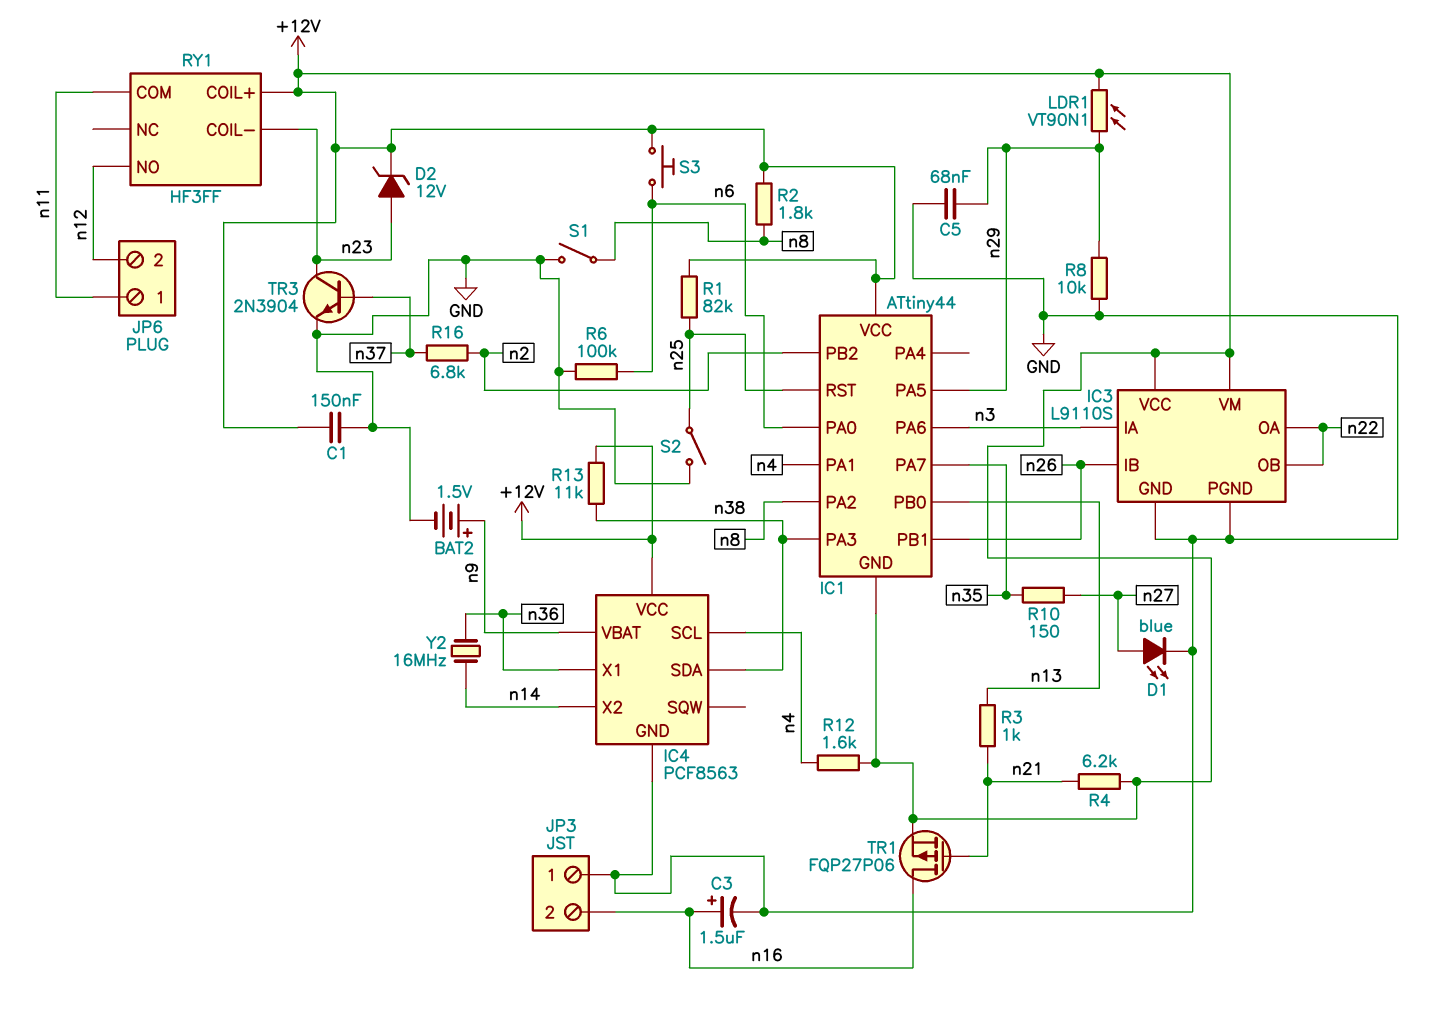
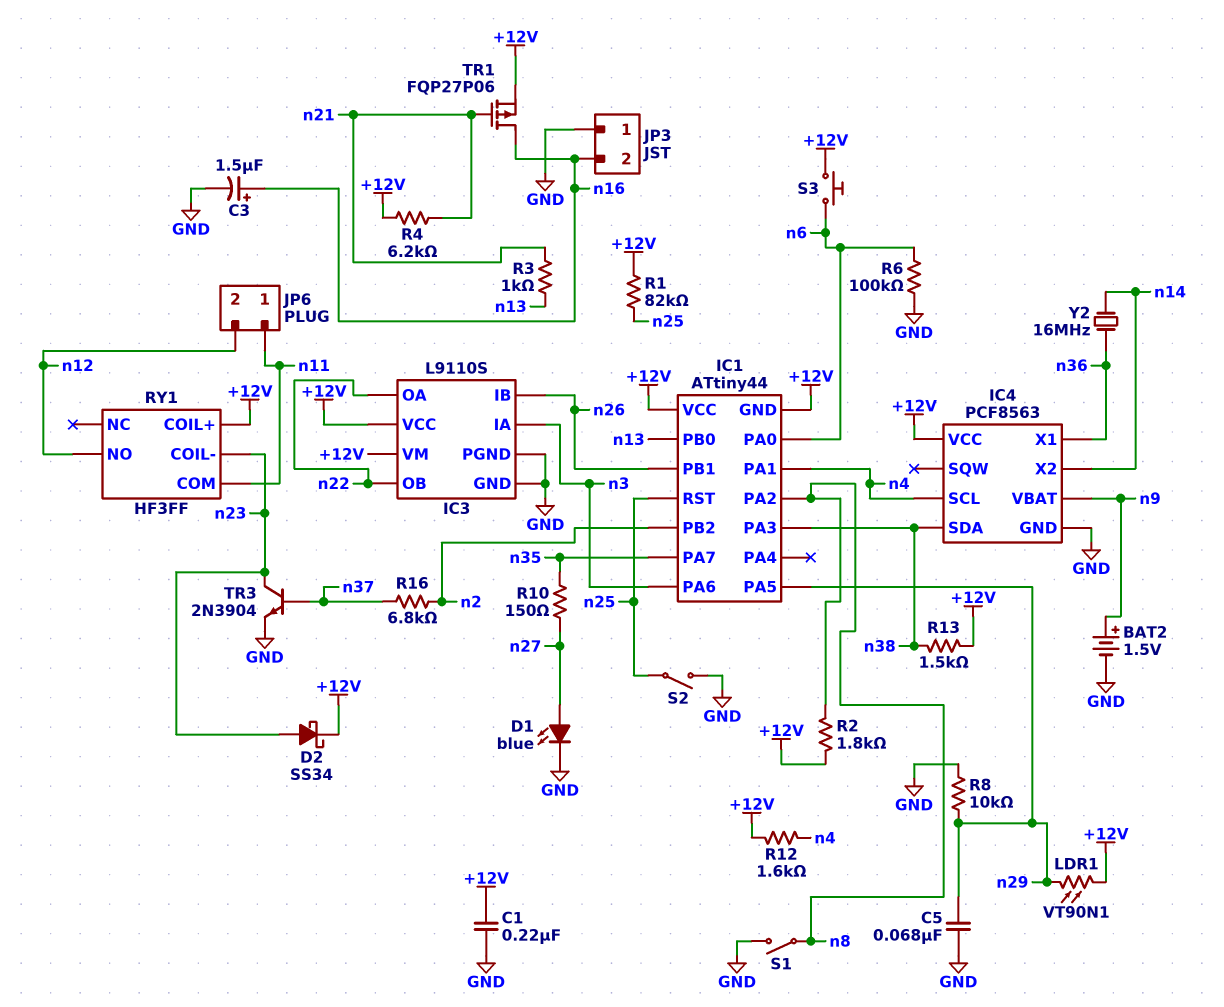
C1: 150nF (+12V, GND) -> 220nF (+12V, GND)
D2: zener 12V (A n23, K +12V) -> schottky SS34 (A n23, K +12V)
R13: 11k (+12V, n38) -> 1.5k (+12V, n38)

